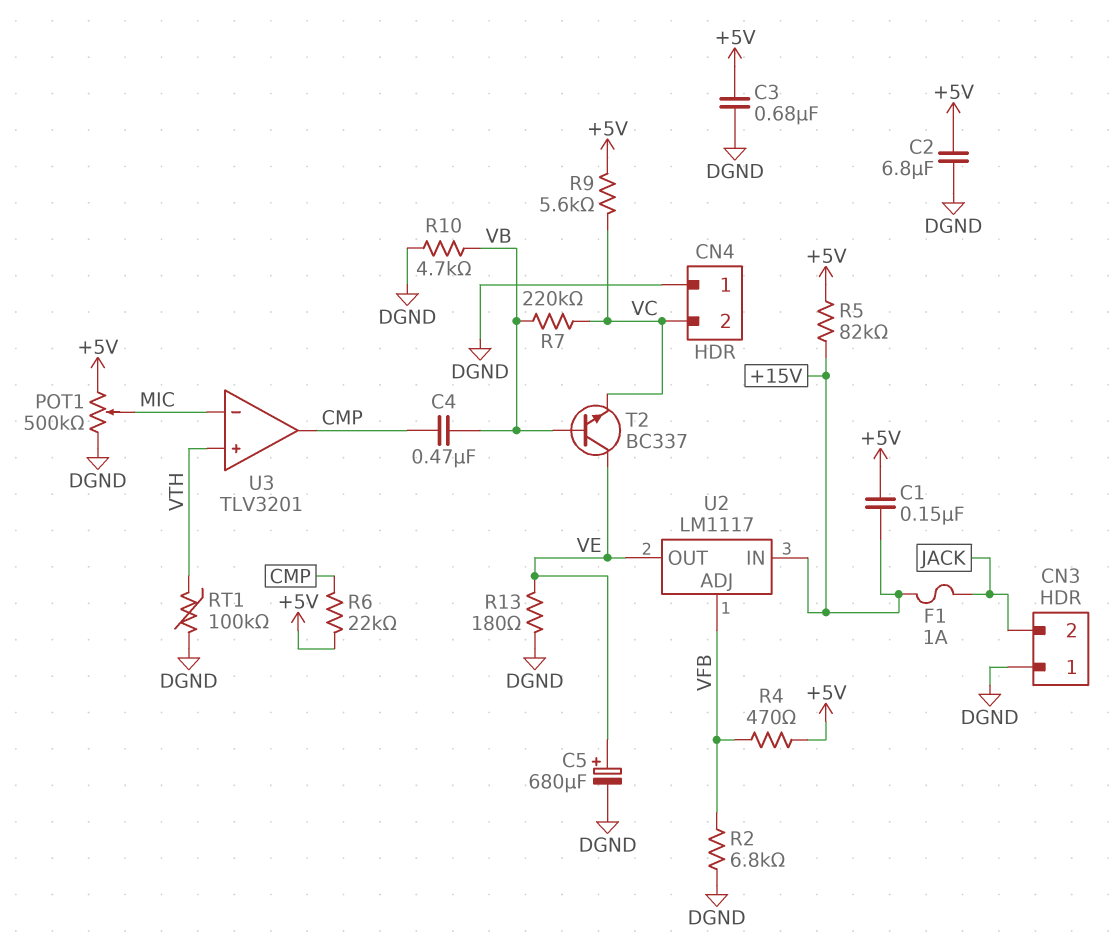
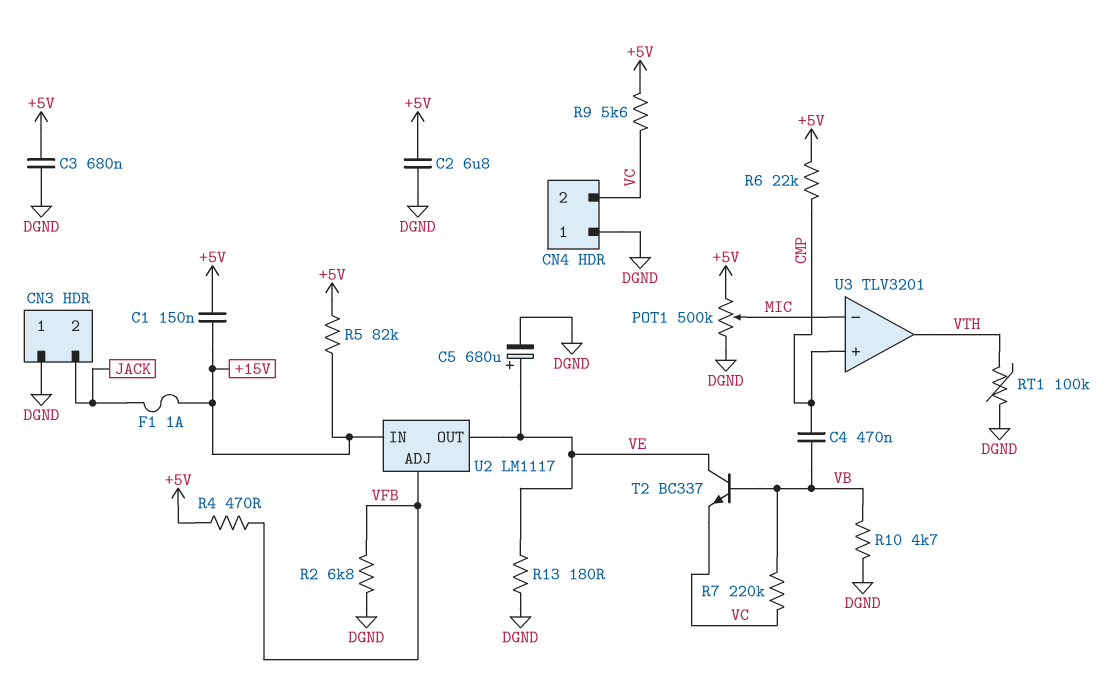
U3 pin in+: VTH -> CMP
U3 pin out: CMP -> VTH

